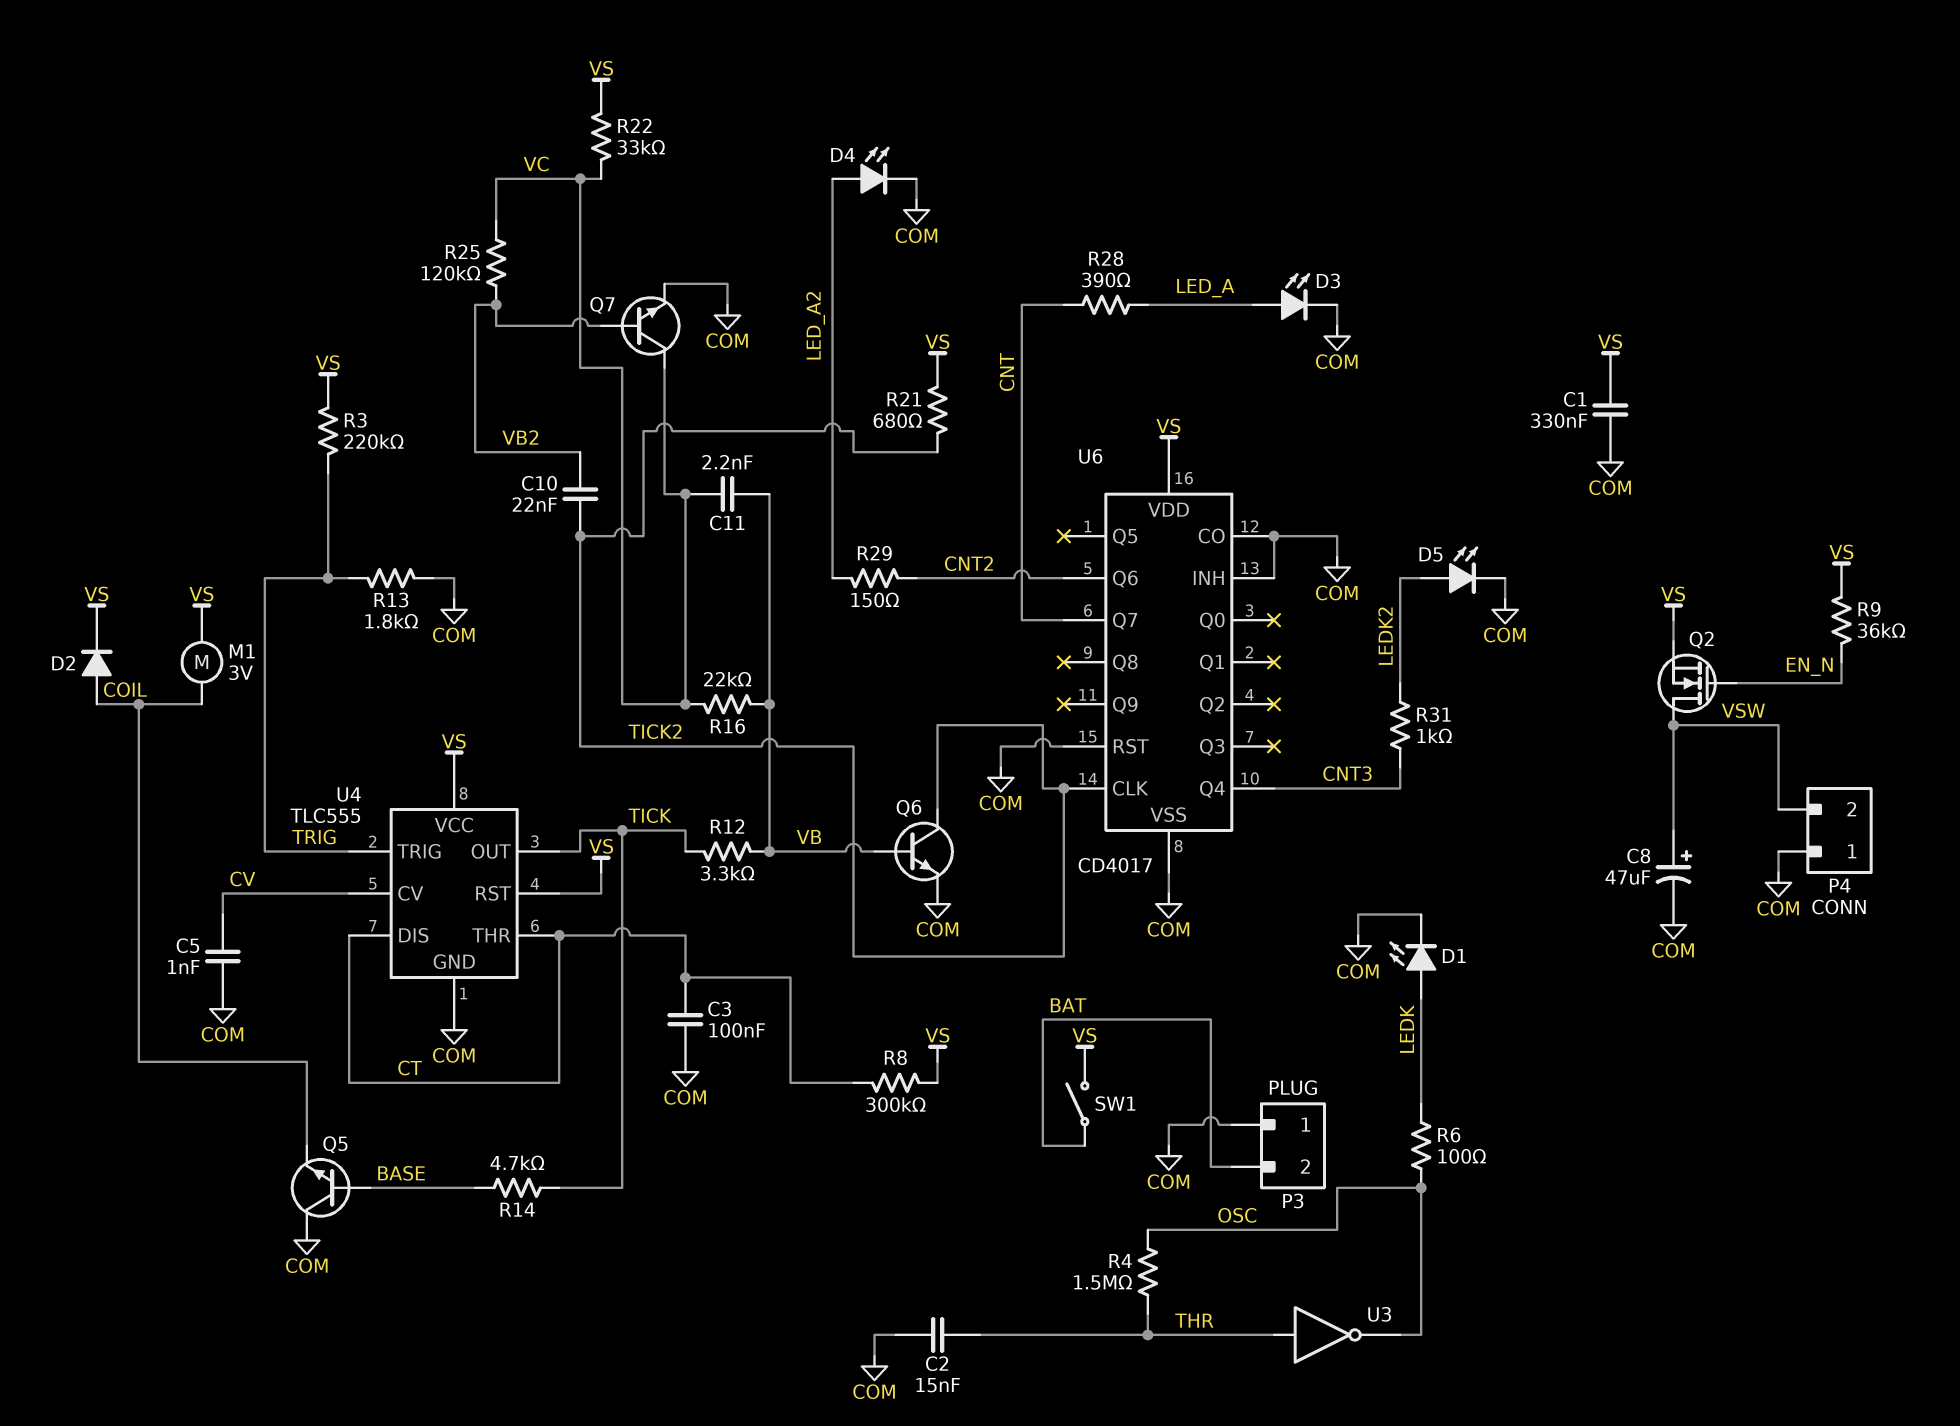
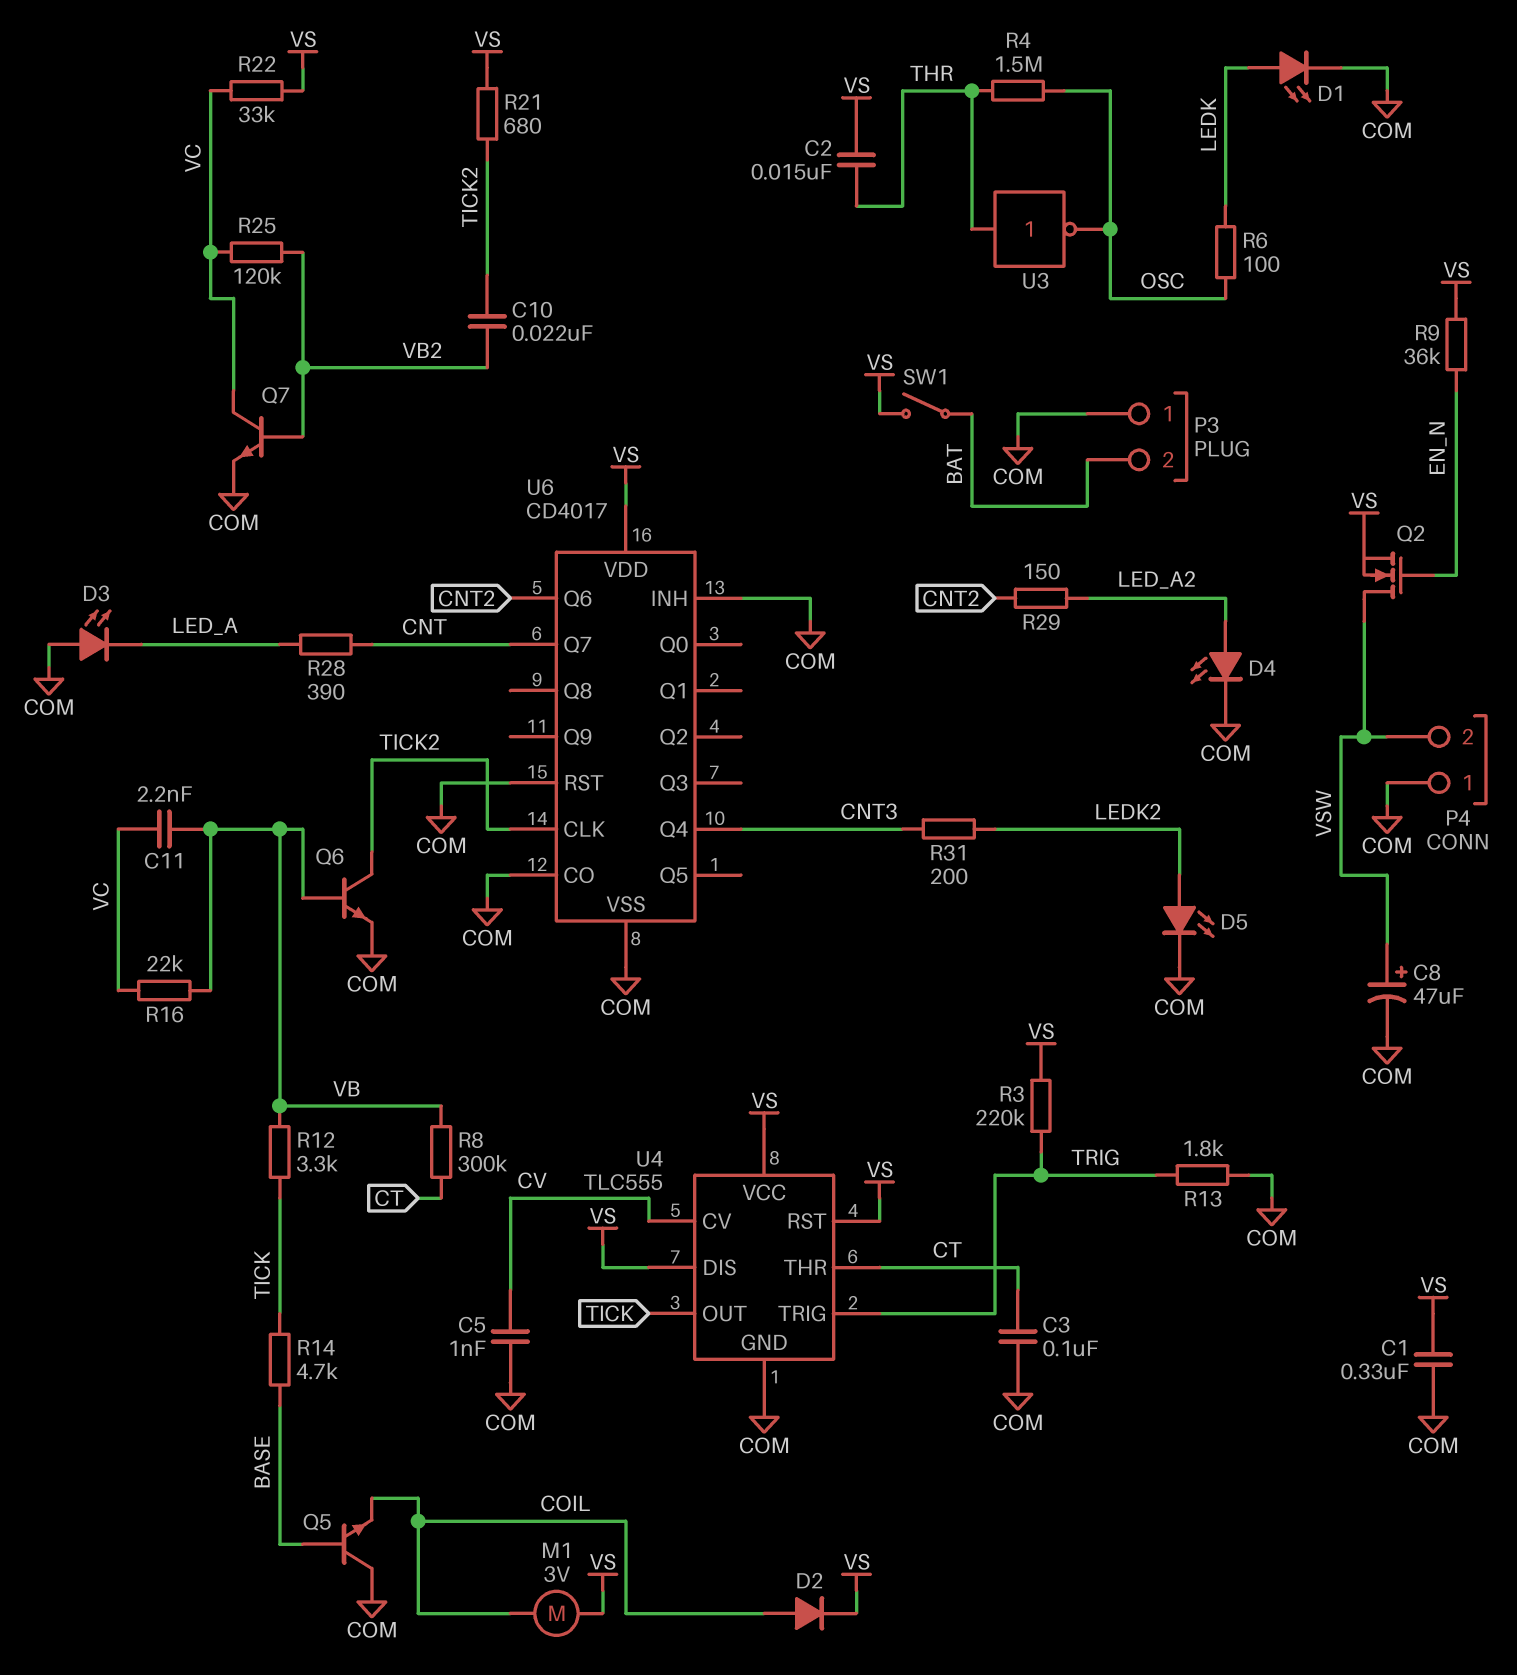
C2: 15nF (COM, THR) -> 15nF (THR, VS)
D3: LED (A LED_A, K COM) -> LED (A COM, K LED_A)
R8: 300k (CT, VS) -> 300k (CT, VB)
R31: 1k (CNT3, LEDK2) -> 200 (CNT3, LEDK2)
U4 pin DIS: CT -> VS

